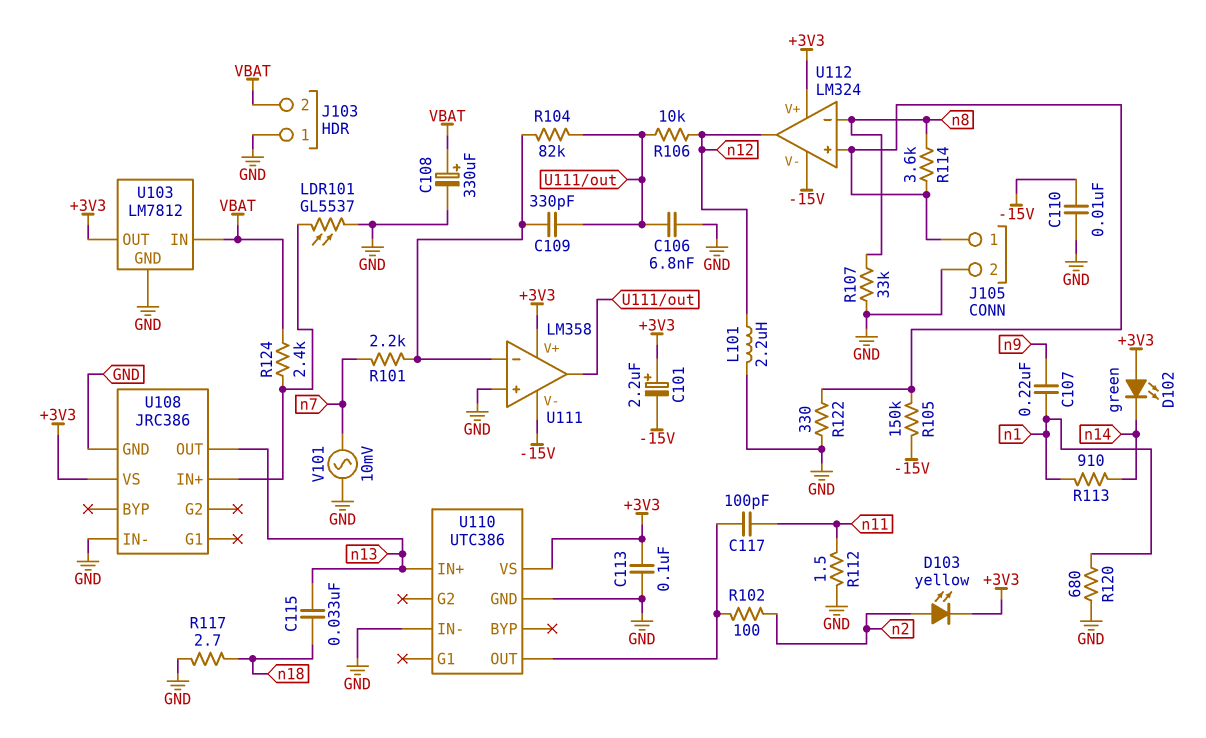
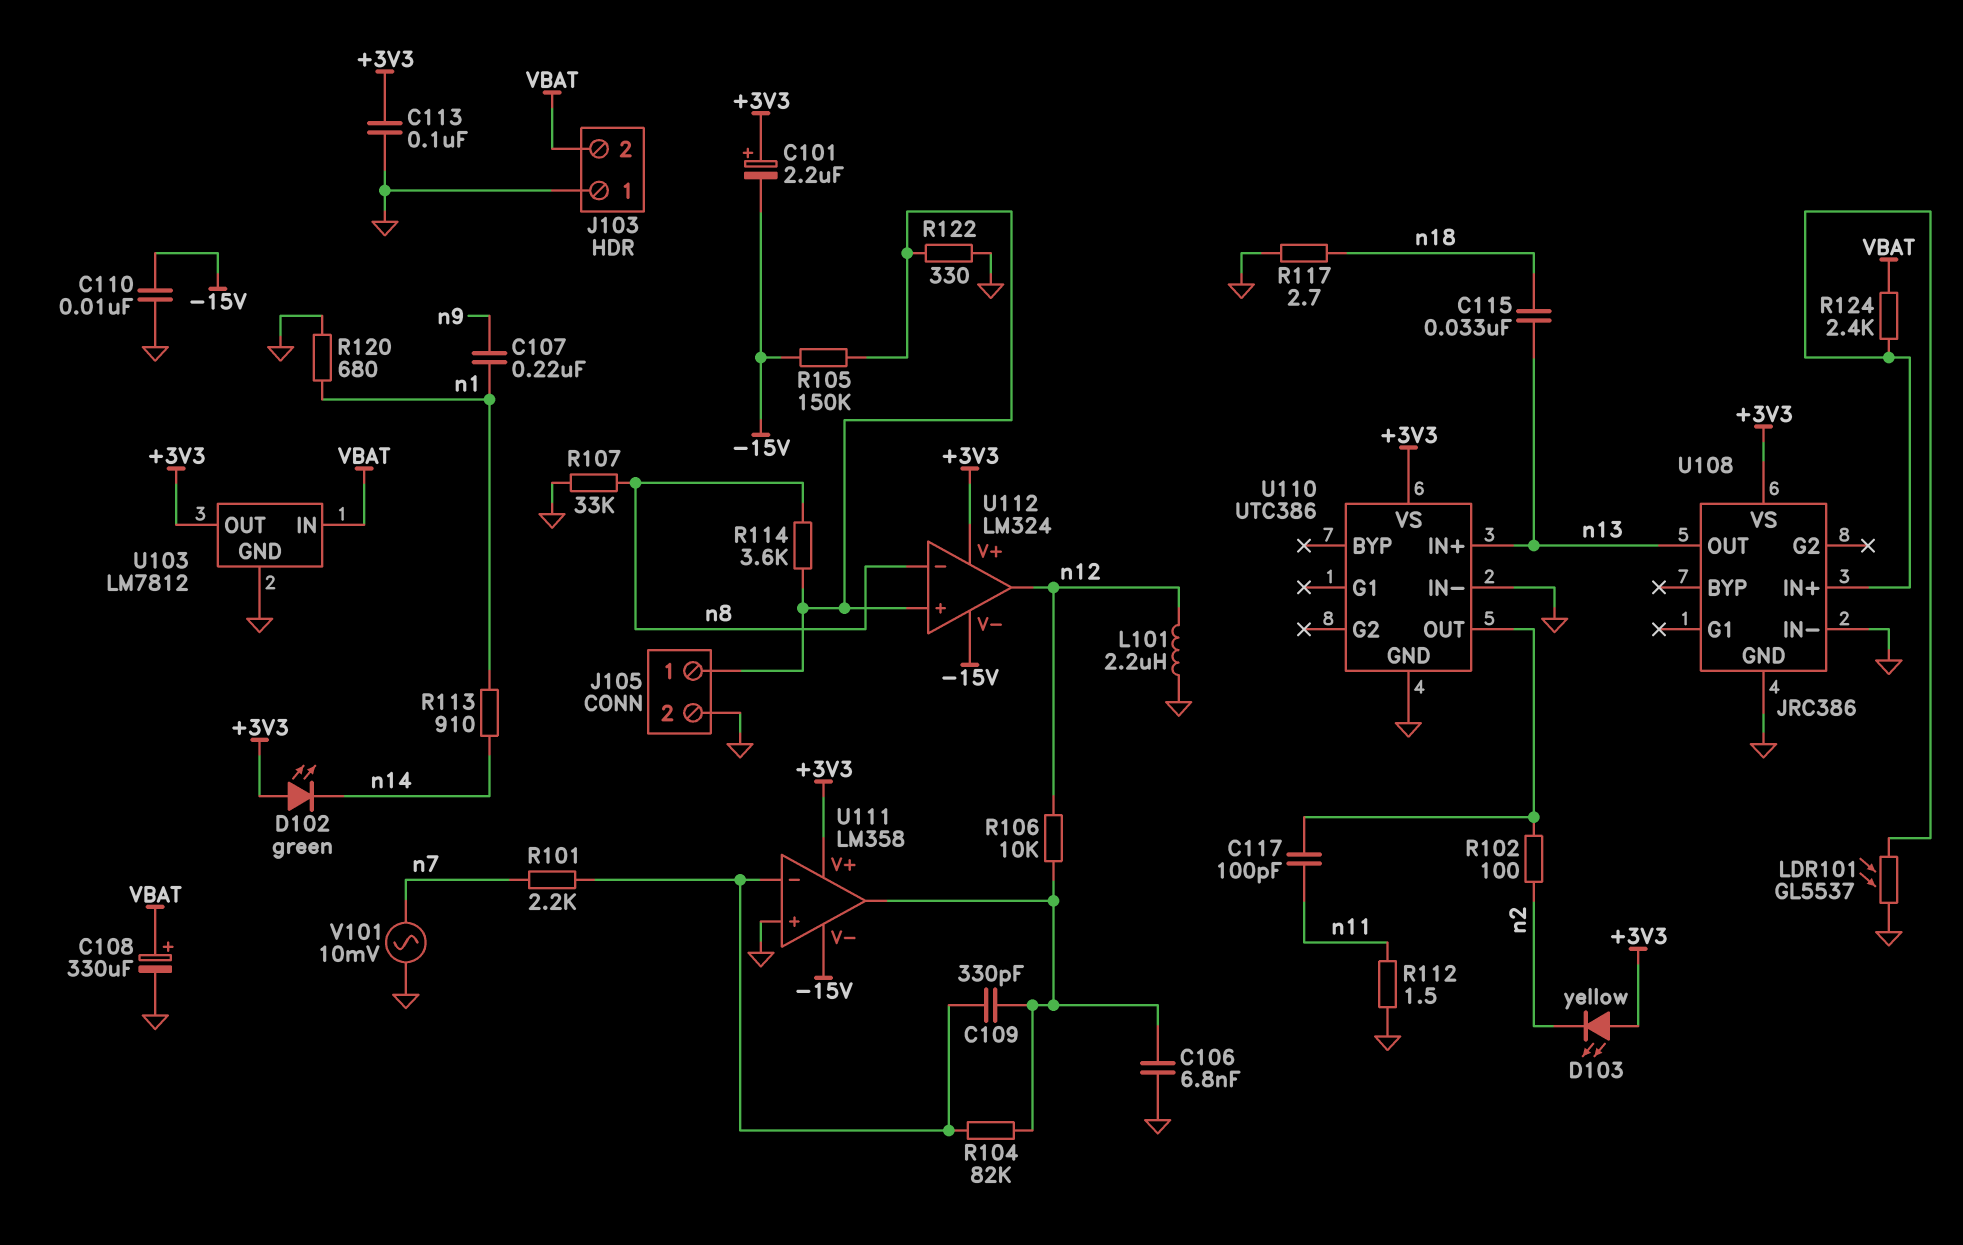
D103: LED yellow (A n2, K +3V3) -> LED yellow (A +3V3, K n2)

